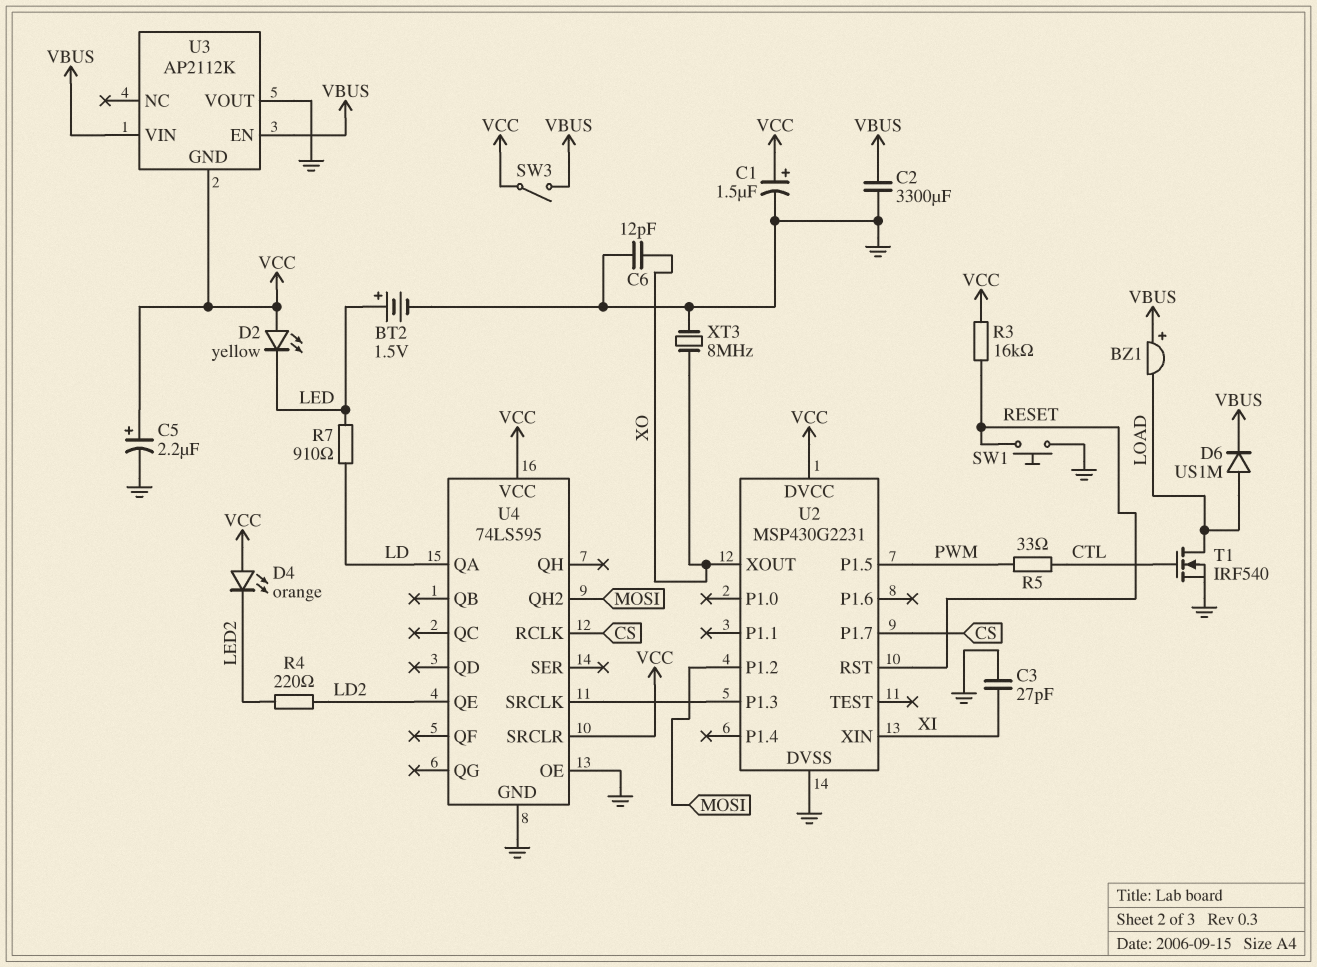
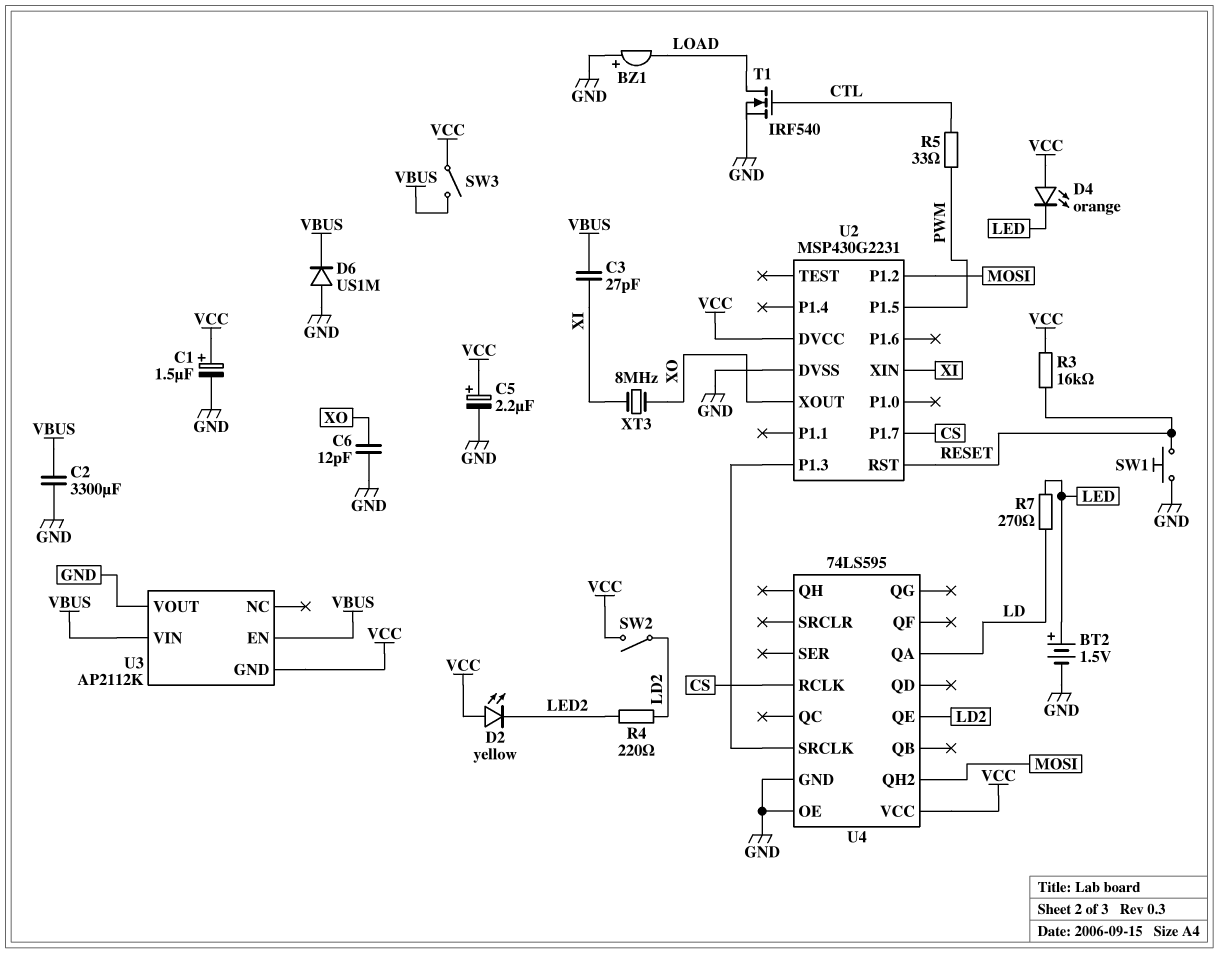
BZ1: buzzer (plus VBUS, minus LOAD) -> buzzer (plus GND, minus LOAD)
C3: 27pF (GND, XI) -> 27pF (VBUS, XI)
D2: LED yellow (A VCC, K LED) -> LED yellow (A VCC, K LED2)
D4: LED orange (A VCC, K LED2) -> LED orange (A VCC, K LED)
D6: diode US1M (A LOAD, K VBUS) -> diode US1M (A GND, K VBUS)
R7: 910 (LD, LED) -> 270 (LD, LED)
SW2: none -> switch (LD2, VCC)
U4 pin SRCLR: VCC -> none
XT3: 8MHz (GND, XO) -> 8MHz (XI, XO)

